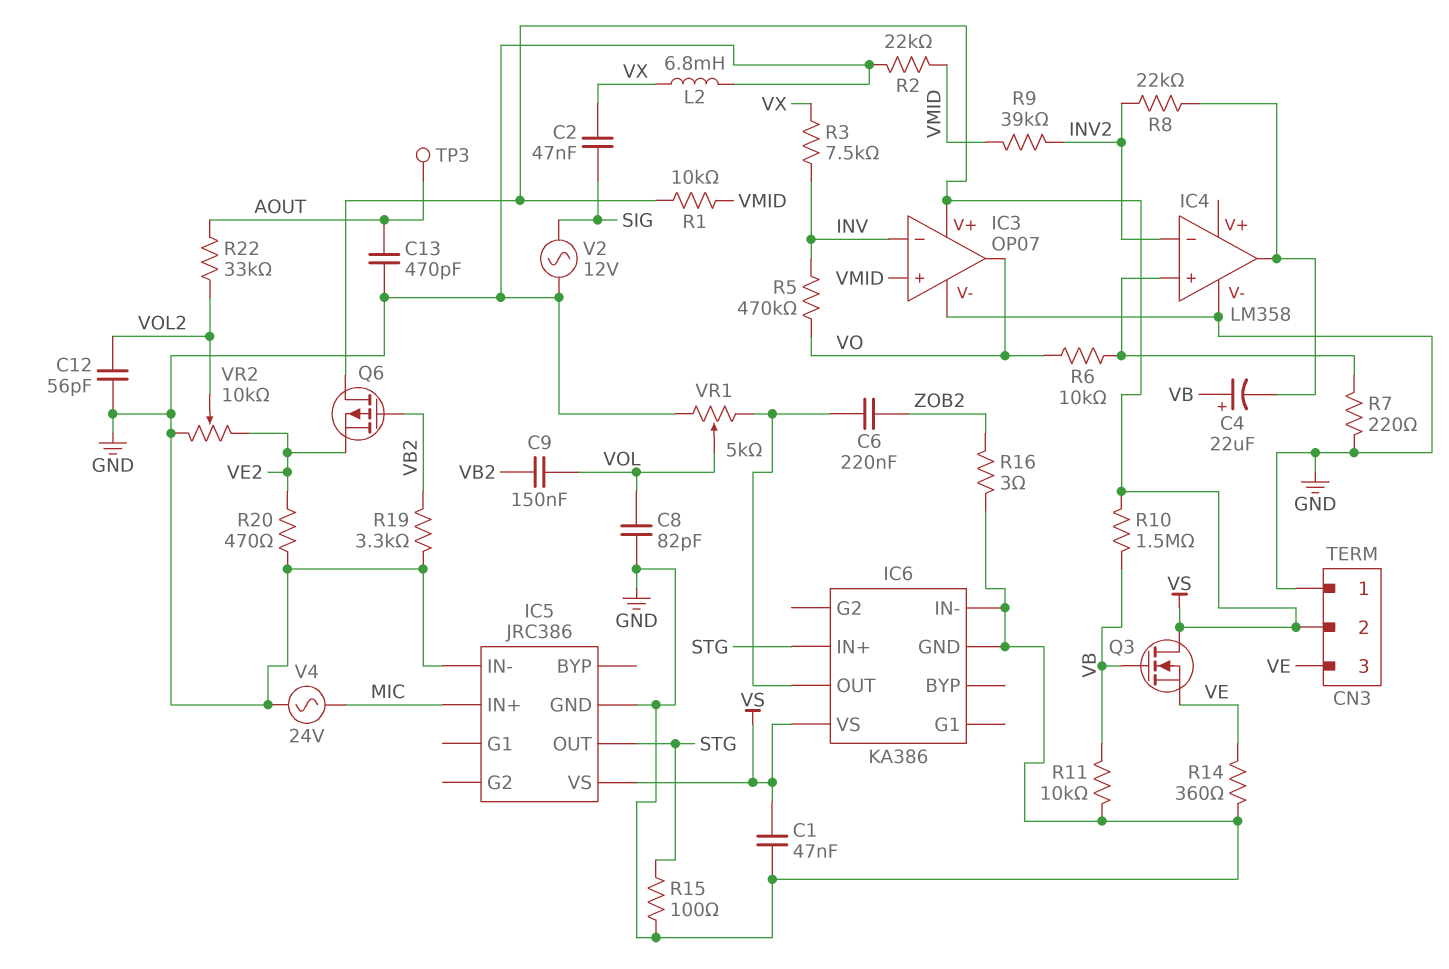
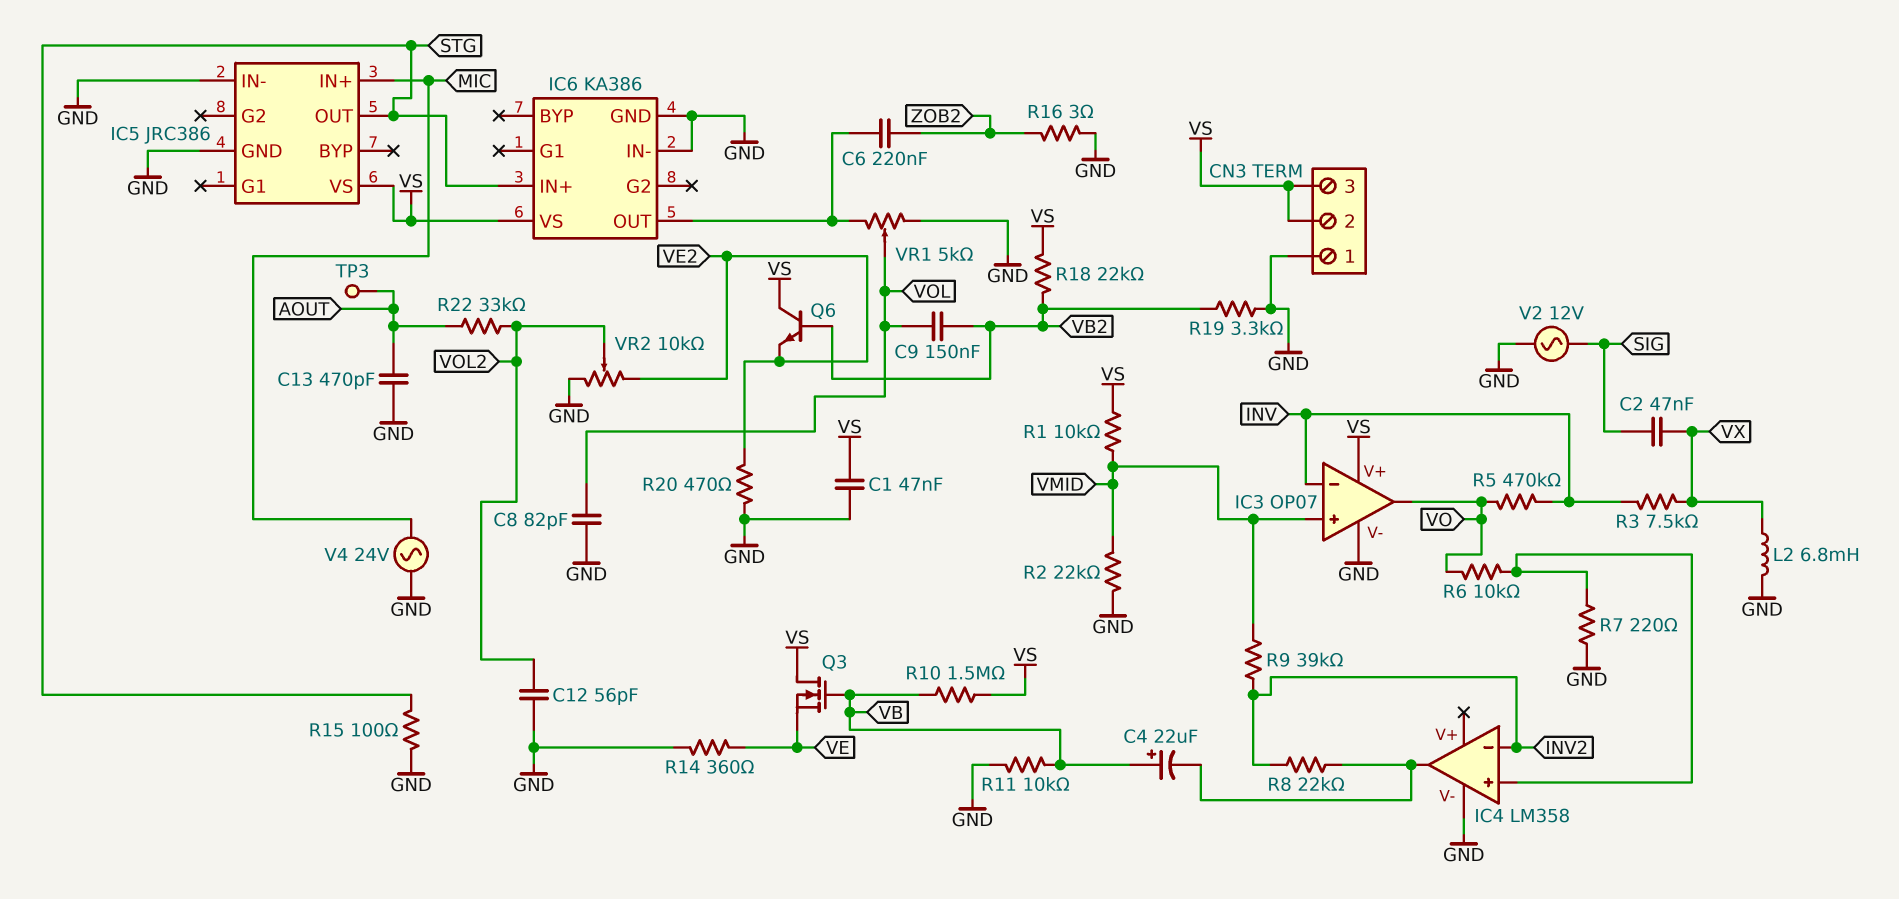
CN3 pin 3: VE -> VS
Q6: PMOS (G VB2, D VS, S VE2) -> NPN (B VB2, C VS, E VE2)
R18: none -> 22k (VB2, VS)

